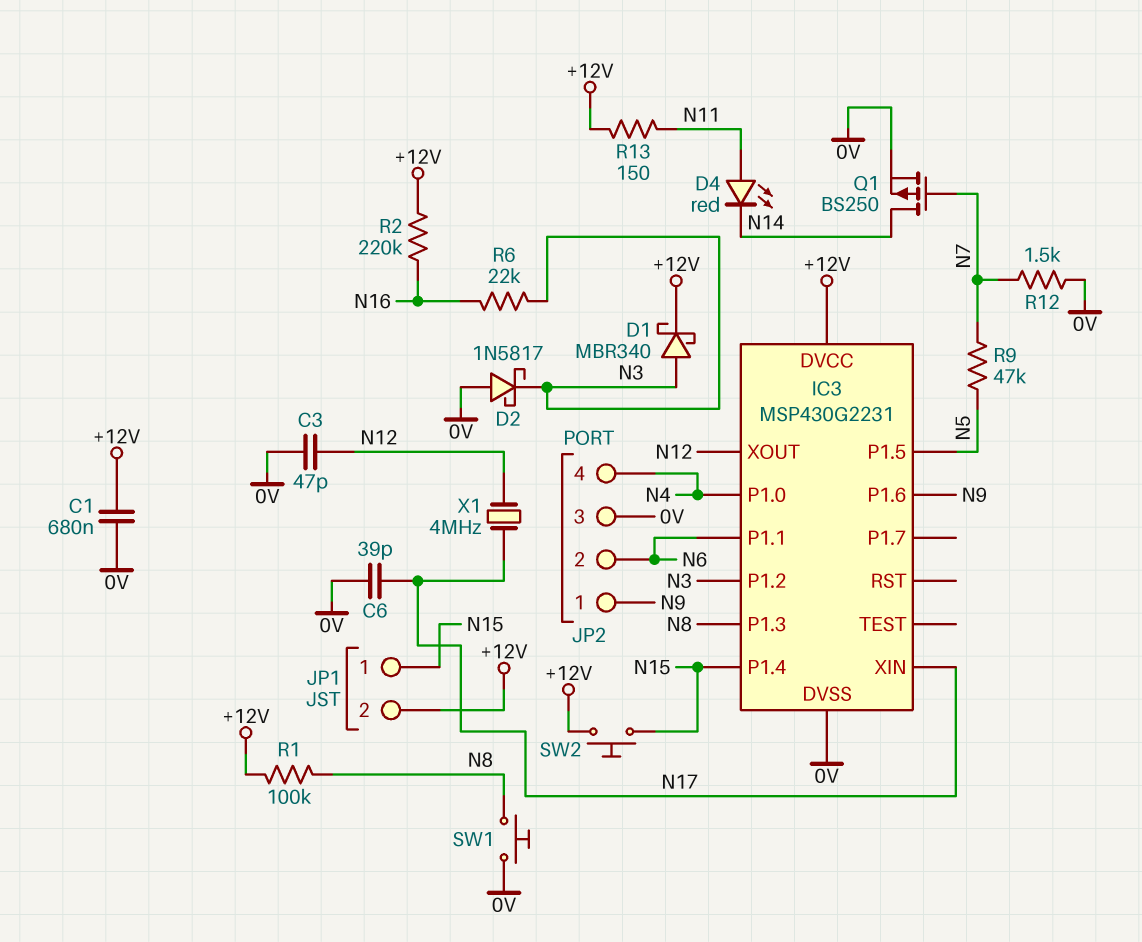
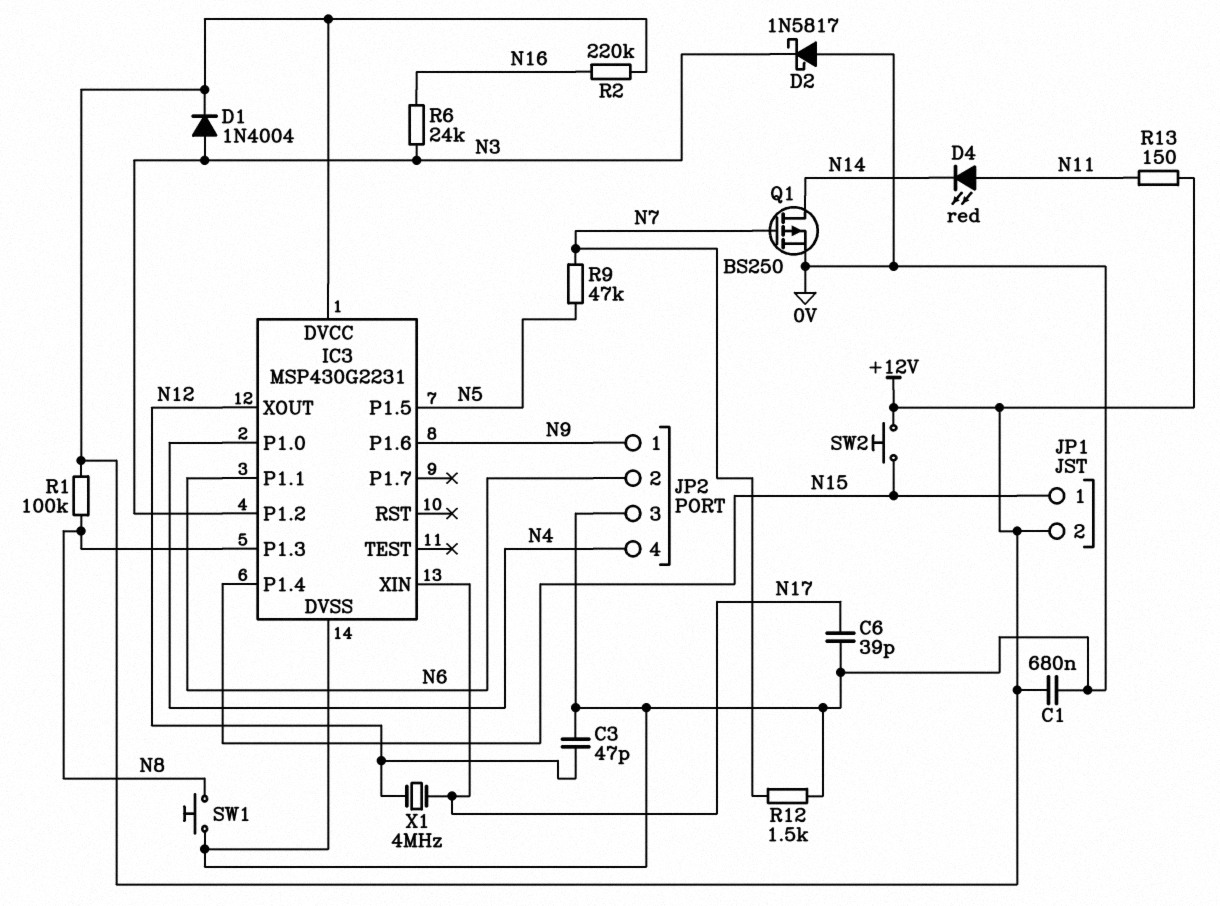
D1: schottky MBR340 (A N3, K +12V) -> diode 1N4004 (A N3, K +12V)
R6: 22k (N3, N16) -> 24k (N3, N16)

